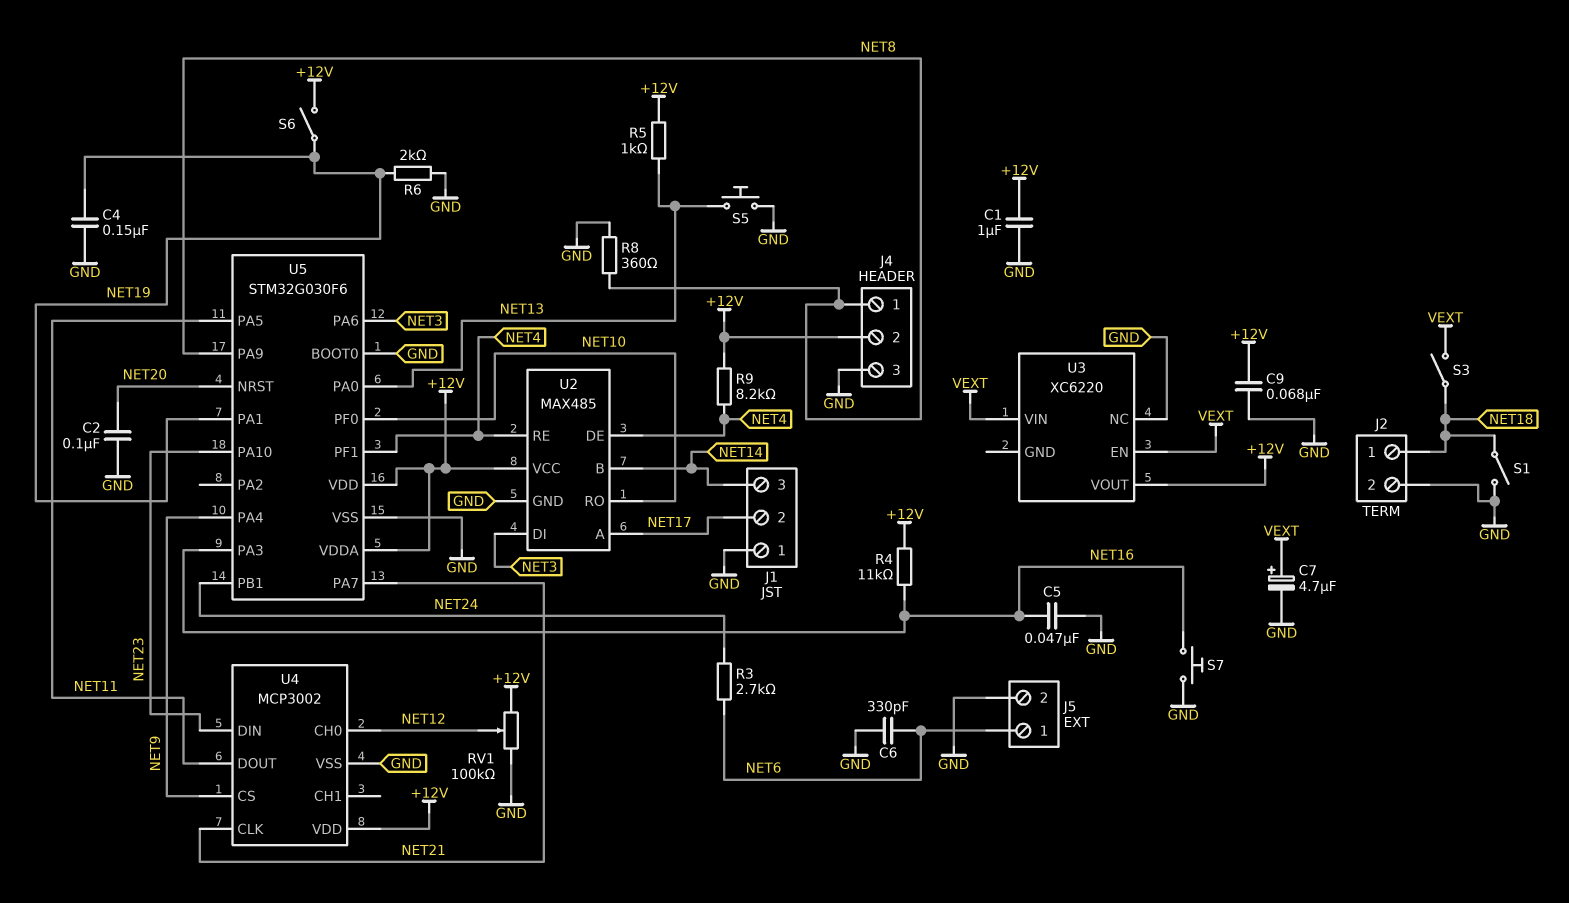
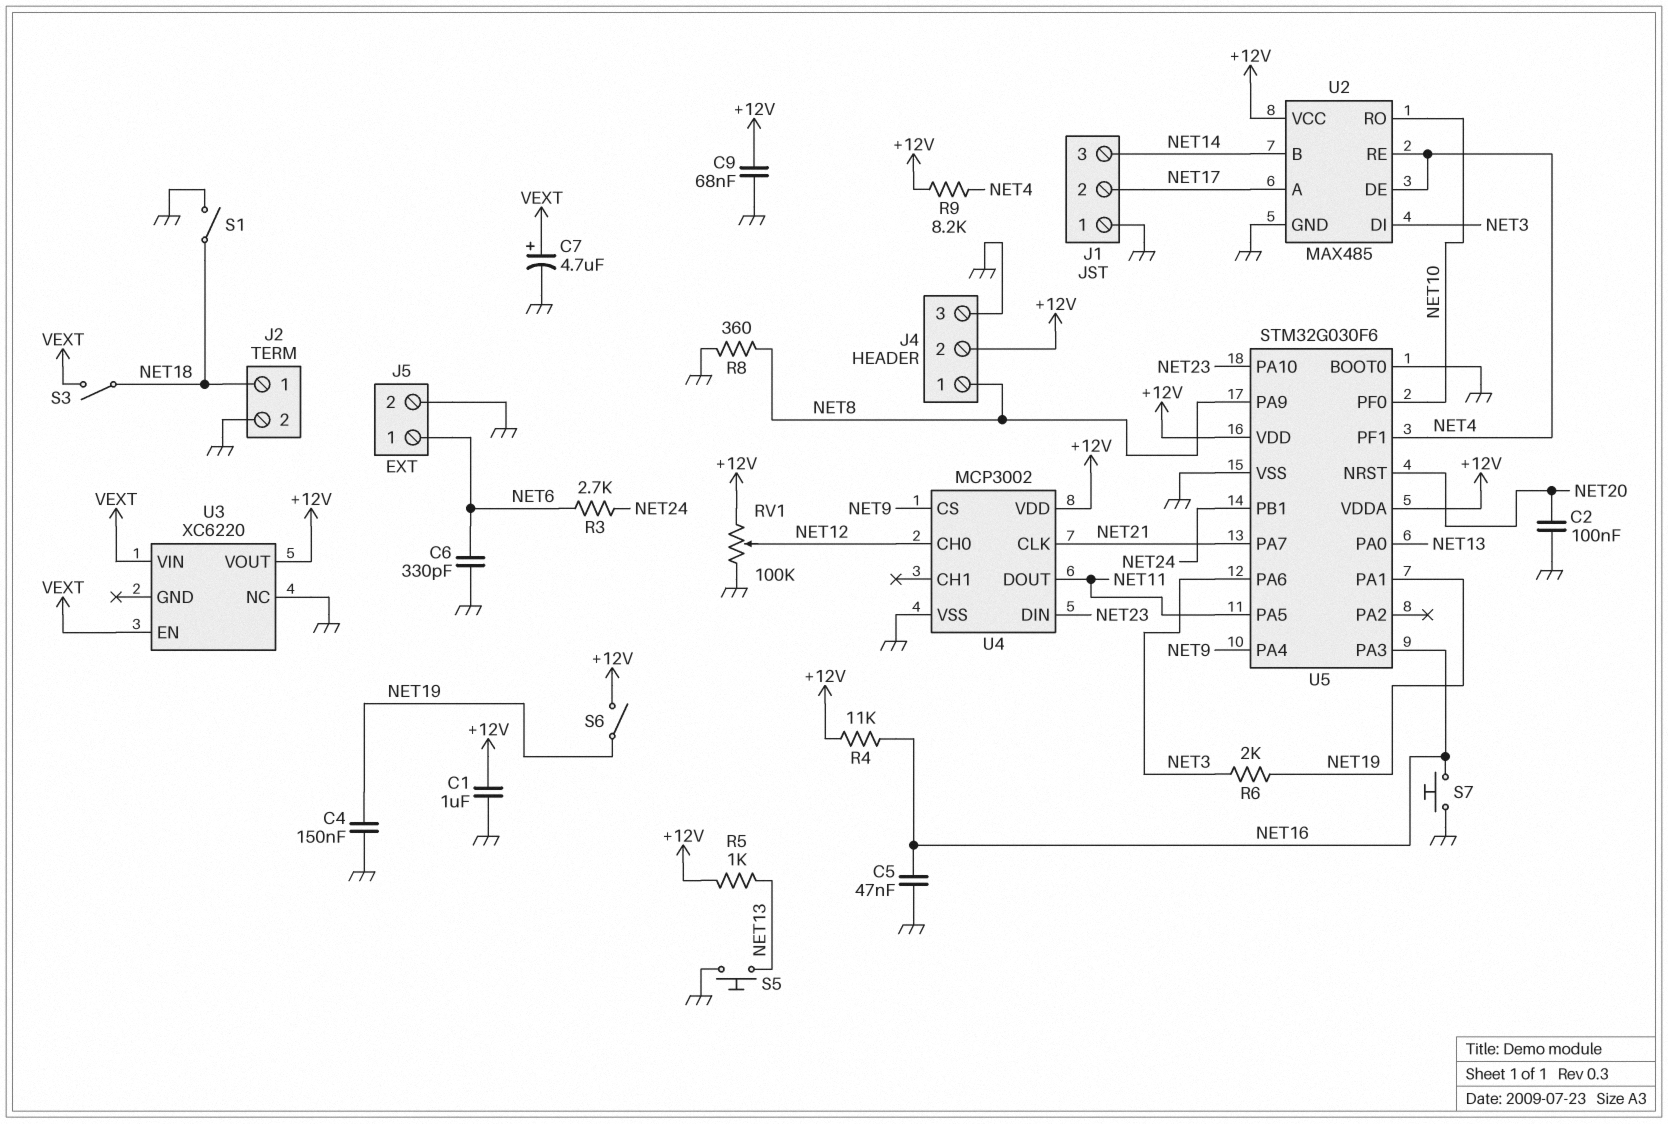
R6: 2k (GND, NET19) -> 2k (NET3, NET19)

